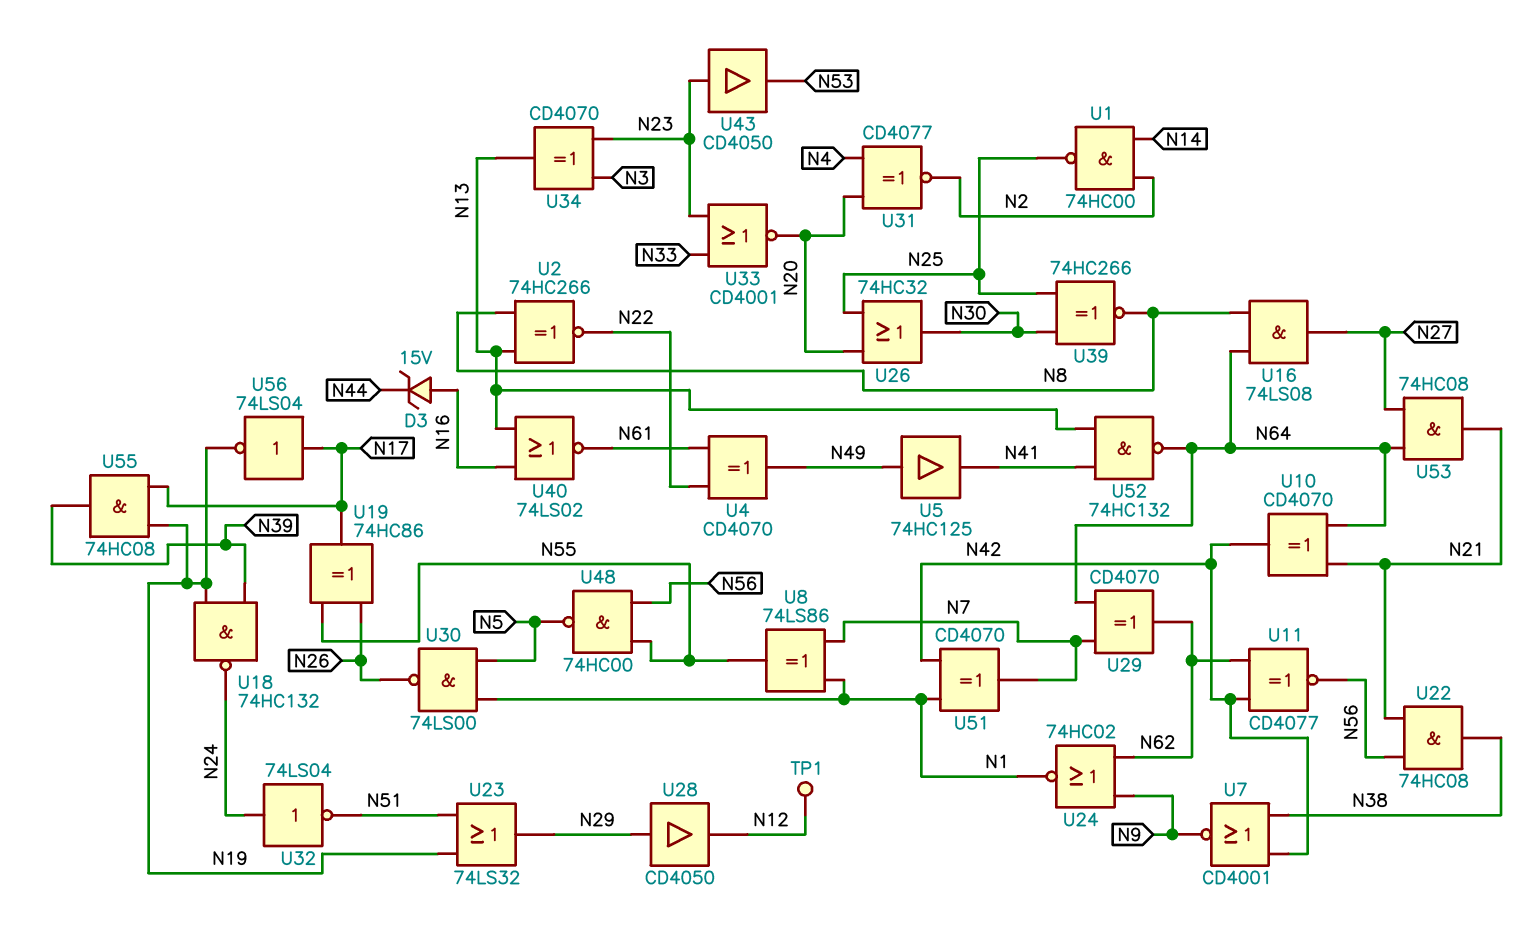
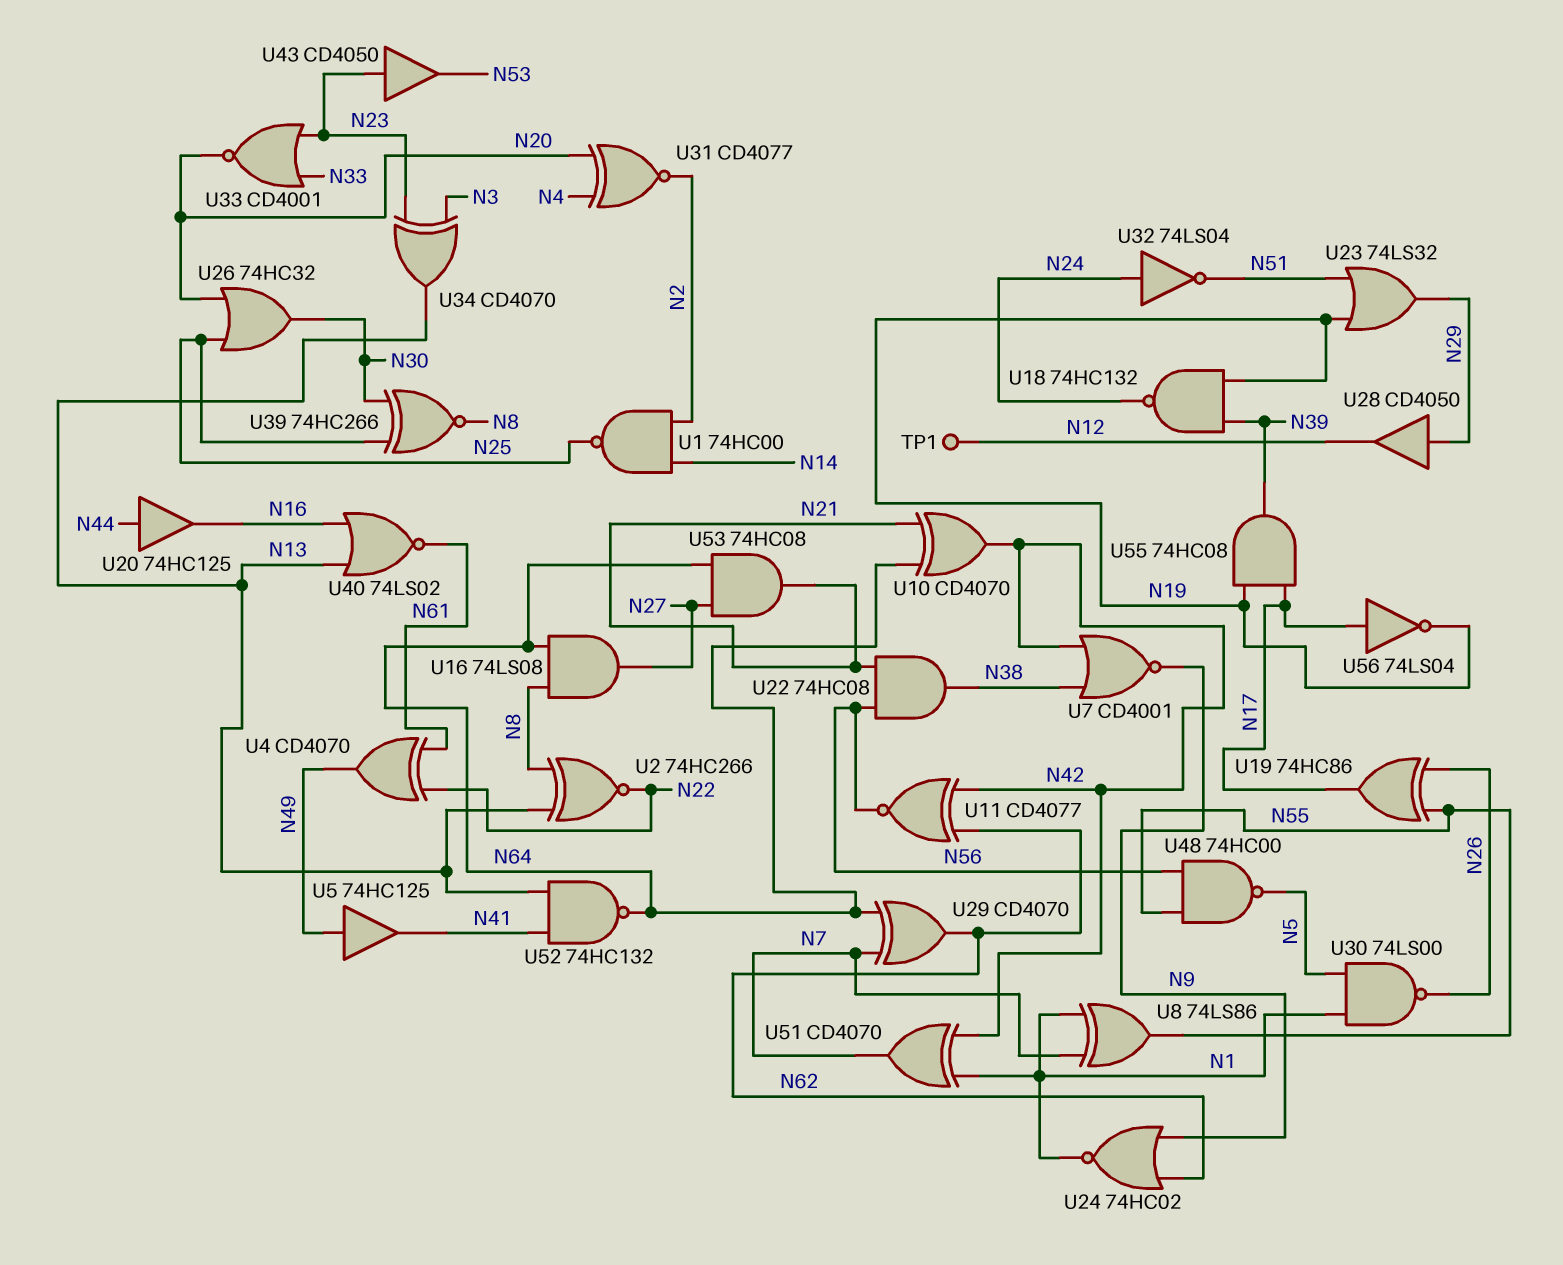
D3: zener 15V (A N16, K N44) -> none
U20: none -> buffer 74HC125 (in N44, out N16)

